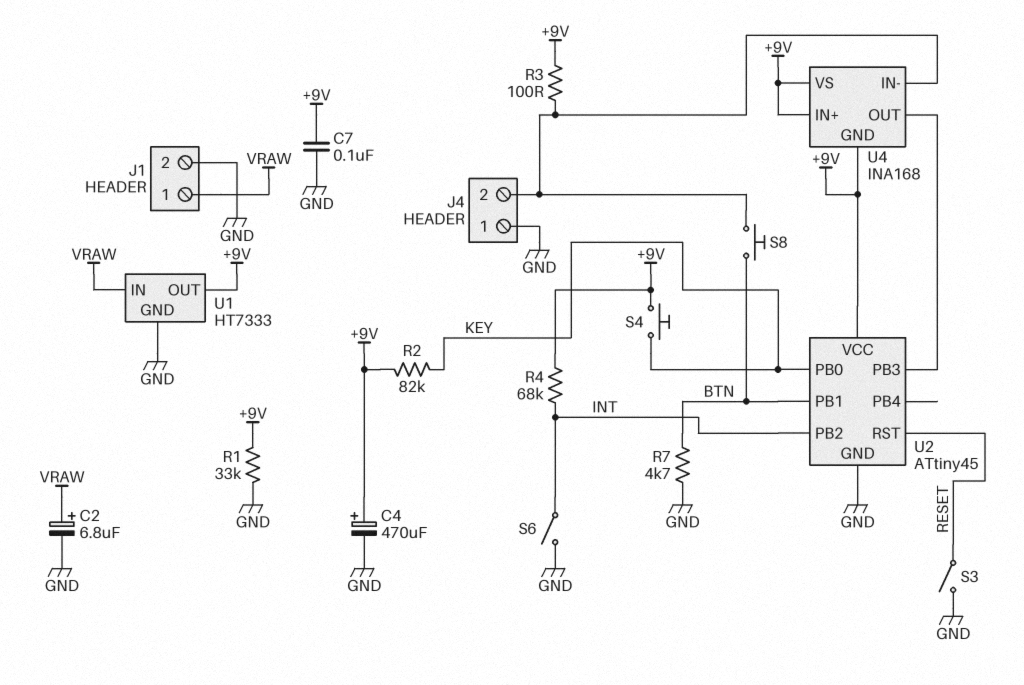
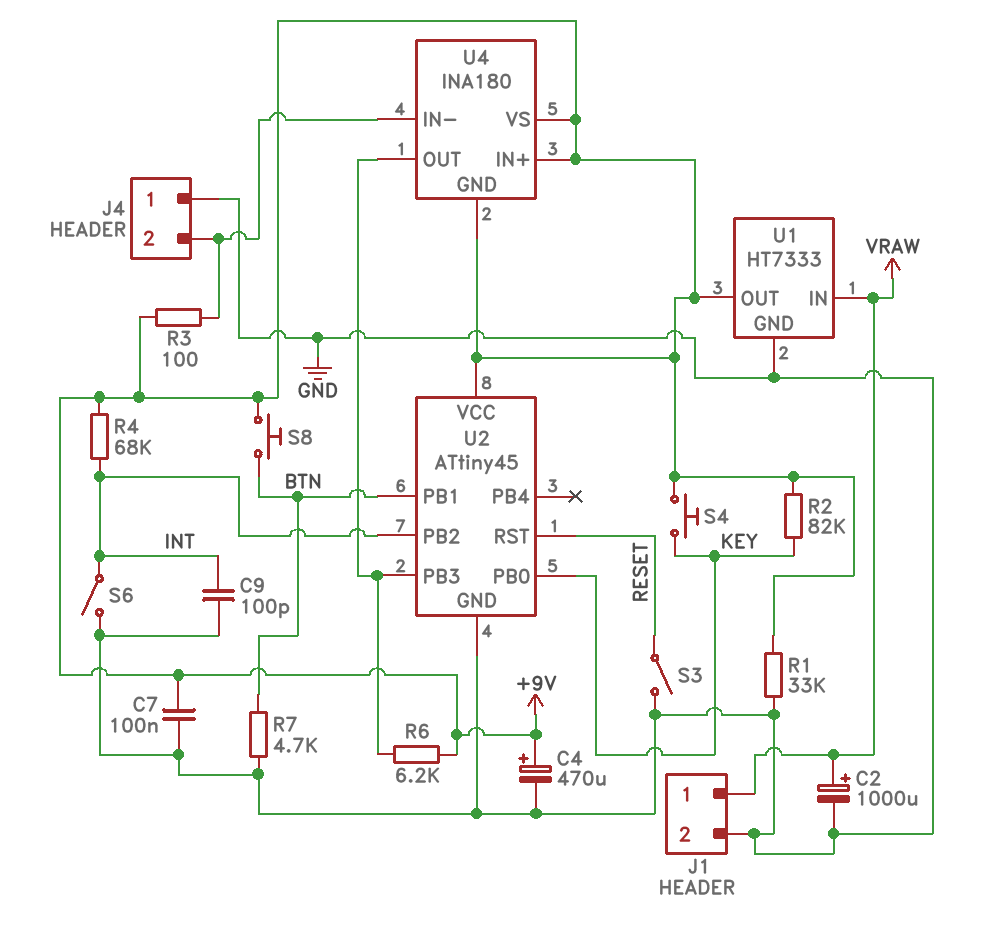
C2: 6.8uF (plus VRAW, minus GND) -> 1000uF (plus VRAW, minus GND)
C9: none -> 100pF (GND, INT)
R6: none -> 6.2k (+9V, U2/PB3)
S8: button (BTN, J4/2) -> button (+9V, BTN)
U4: INA168 -> INA180

